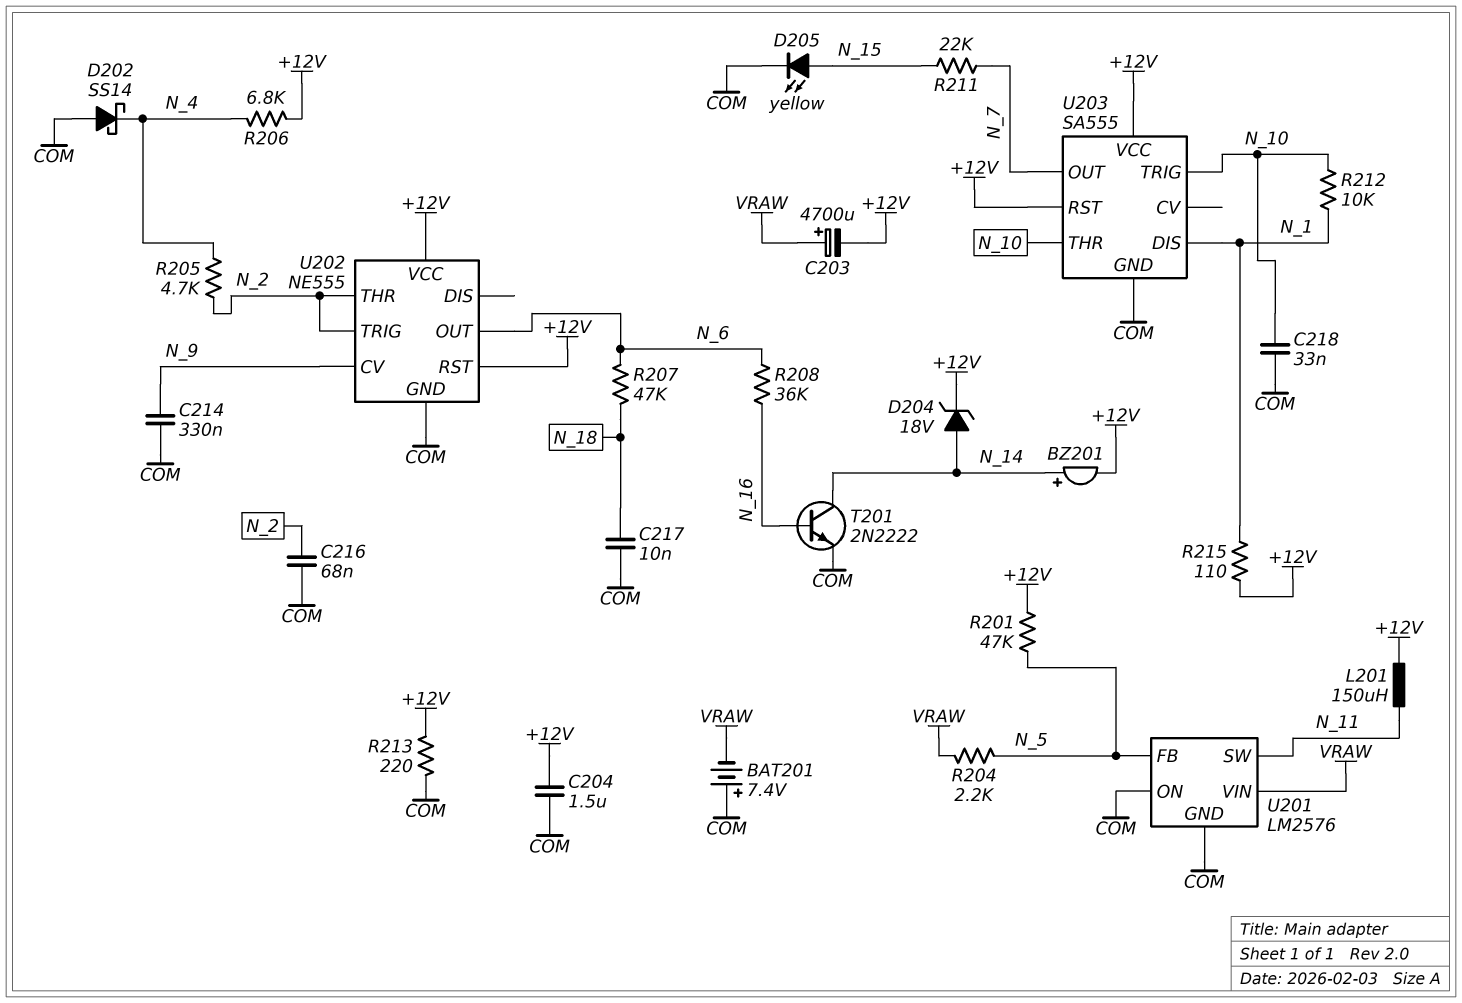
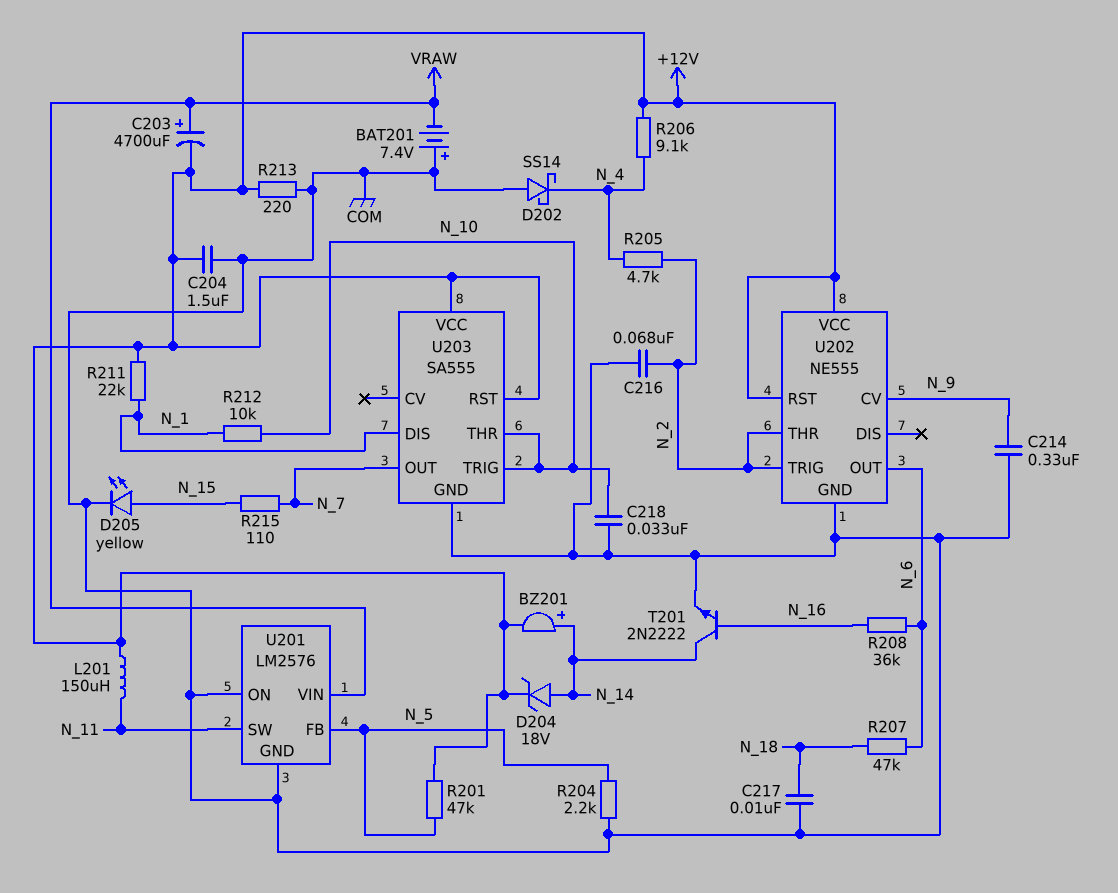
R204: 2.2k (N_5, VRAW) -> 2.2k (COM, N_5)
R206: 6.8k (+12V, N_4) -> 9.1k (+12V, N_4)
R211: 22k (N_7, N_15) -> 22k (+12V, N_1)
R215: 110 (+12V, N_1) -> 110 (N_7, N_15)

